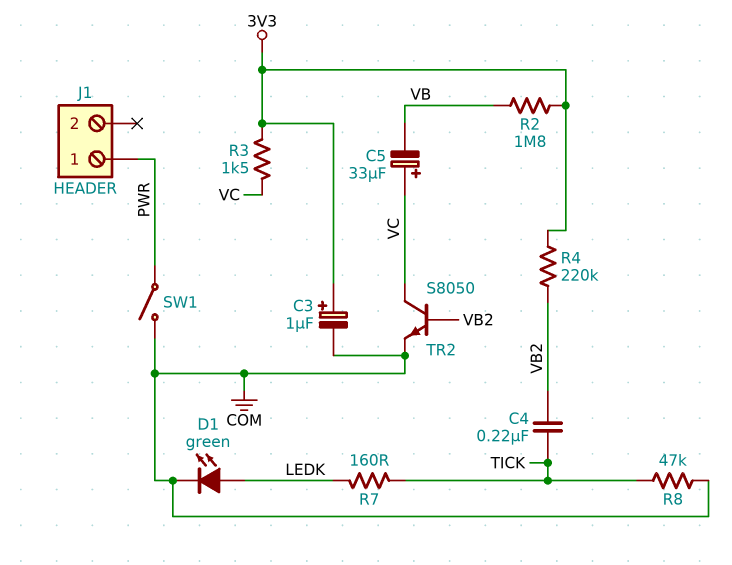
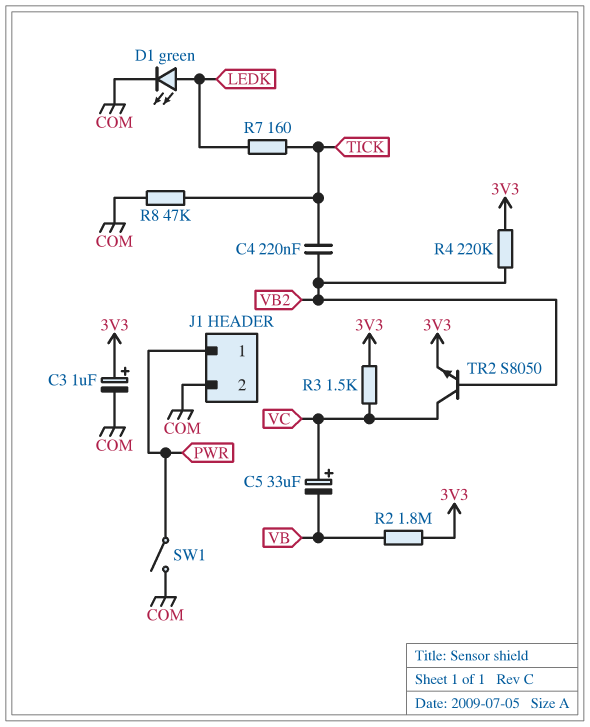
J1 pin 2: none -> COM
TR2: NPN S8050 (B VB2, C VC, E COM) -> NPN S8050 (B VB2, C VC, E 3V3)

